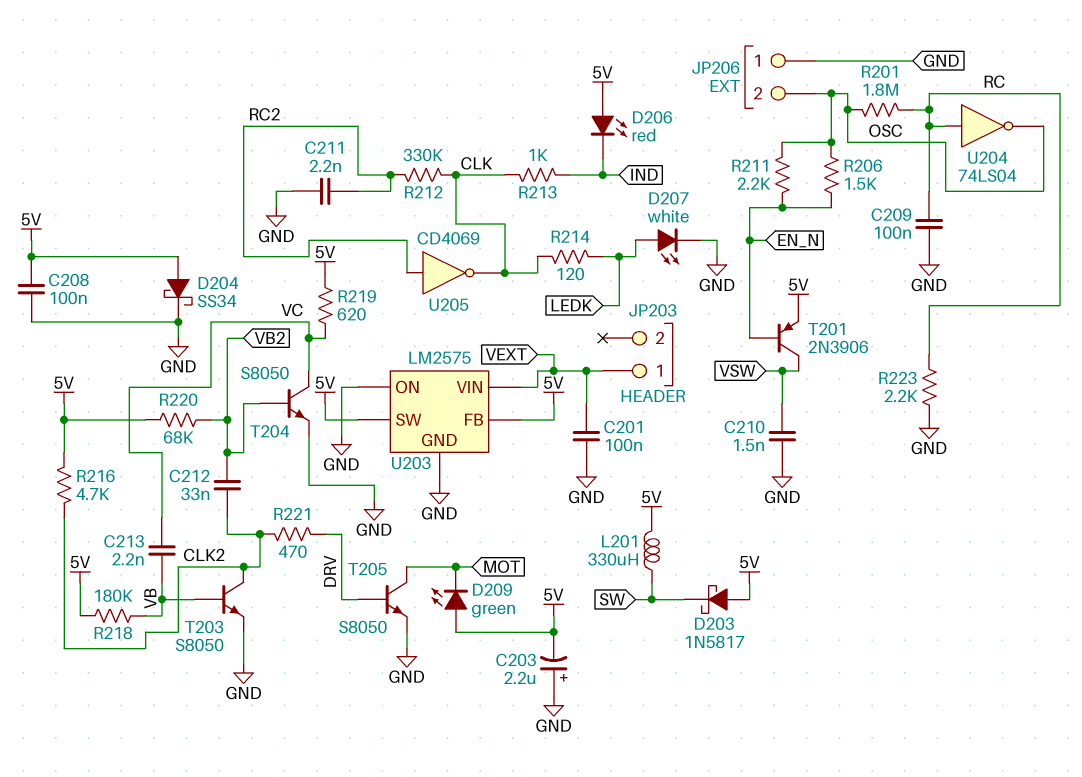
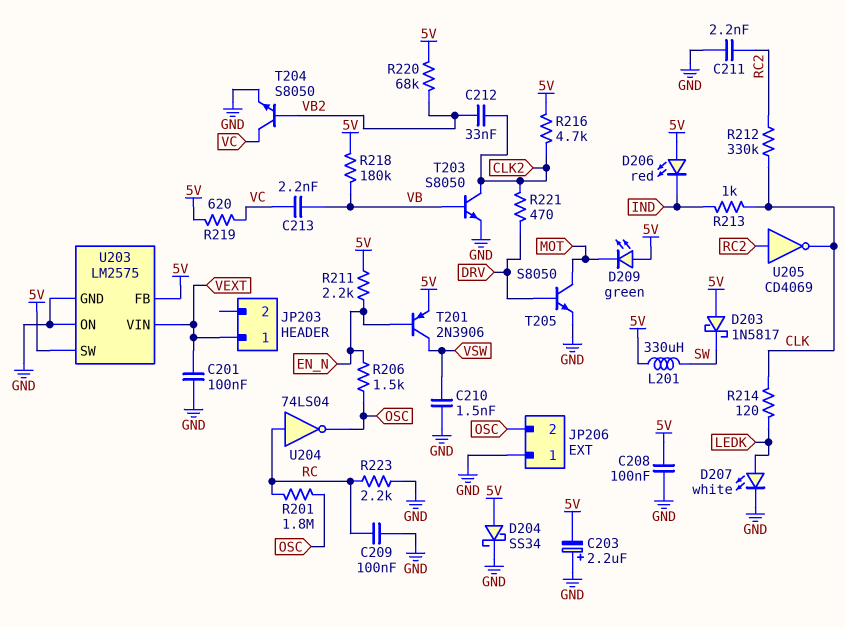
R211: 2.2k (EN_N, OSC) -> 2.2k (5V, EN_N)

